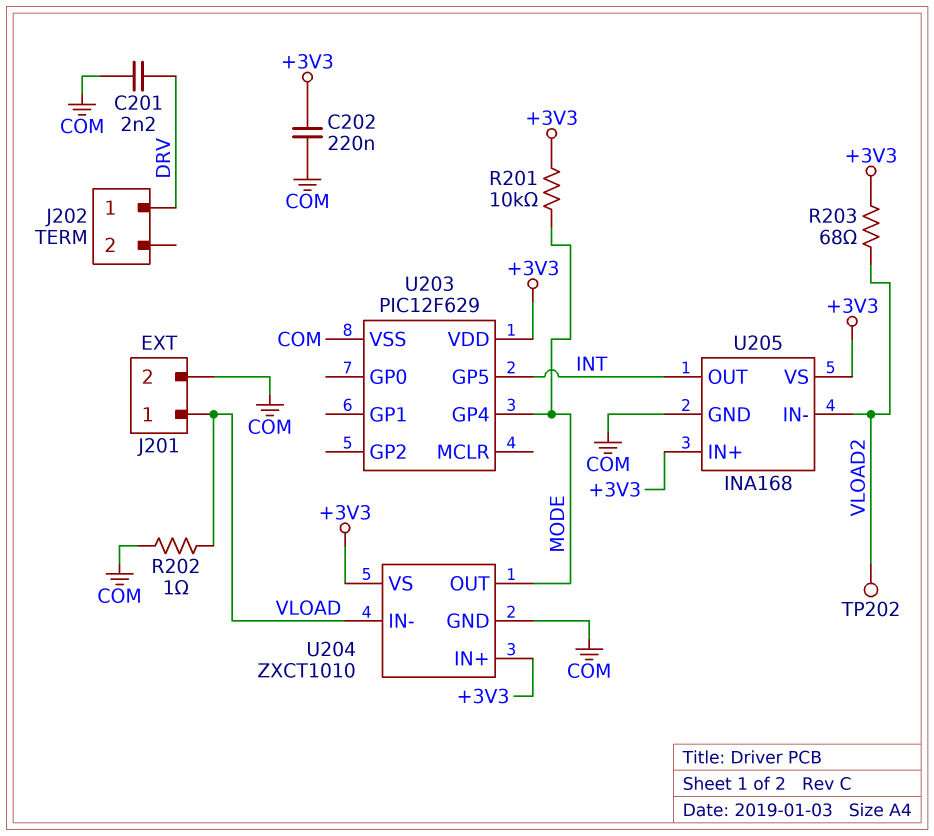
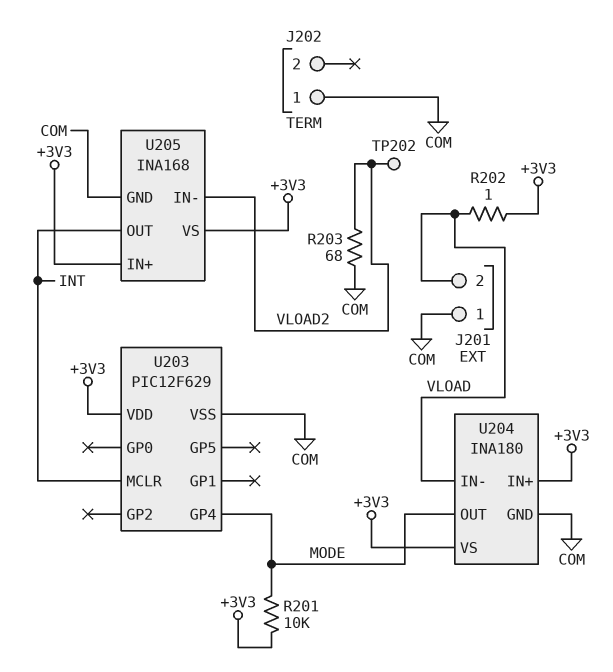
C201: 2.2nF (COM, DRV) -> none
C202: 220nF (+3V3, COM) -> none
J201 pin 1: VLOAD -> COM
J201 pin 2: COM -> VLOAD
J202 pin 1: DRV -> COM
R202: 1 (COM, VLOAD) -> 1 (+3V3, VLOAD)
R203: 68 (+3V3, VLOAD2) -> 68 (COM, VLOAD2)
U203 pin GP5: INT -> none
U203 pin MCLR: none -> INT
U204: ZXCT1010 -> INA180

